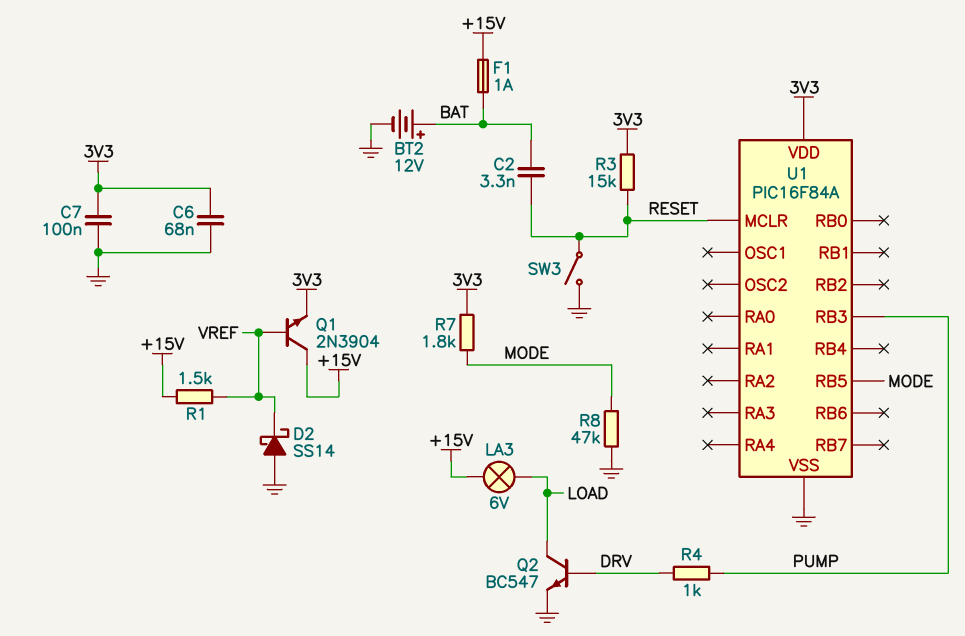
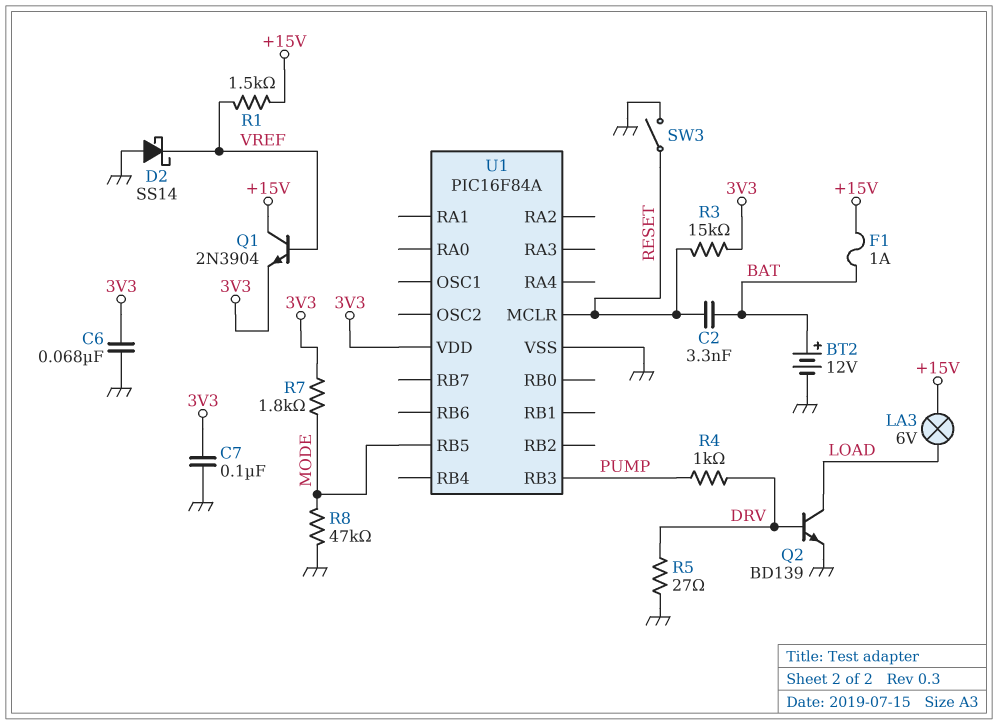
Q2: NPN BC547 (B DRV, C LOAD, E GND) -> NPN BD139 (B DRV, C LOAD, E GND)
R5: none -> 27 (DRV, GND)

